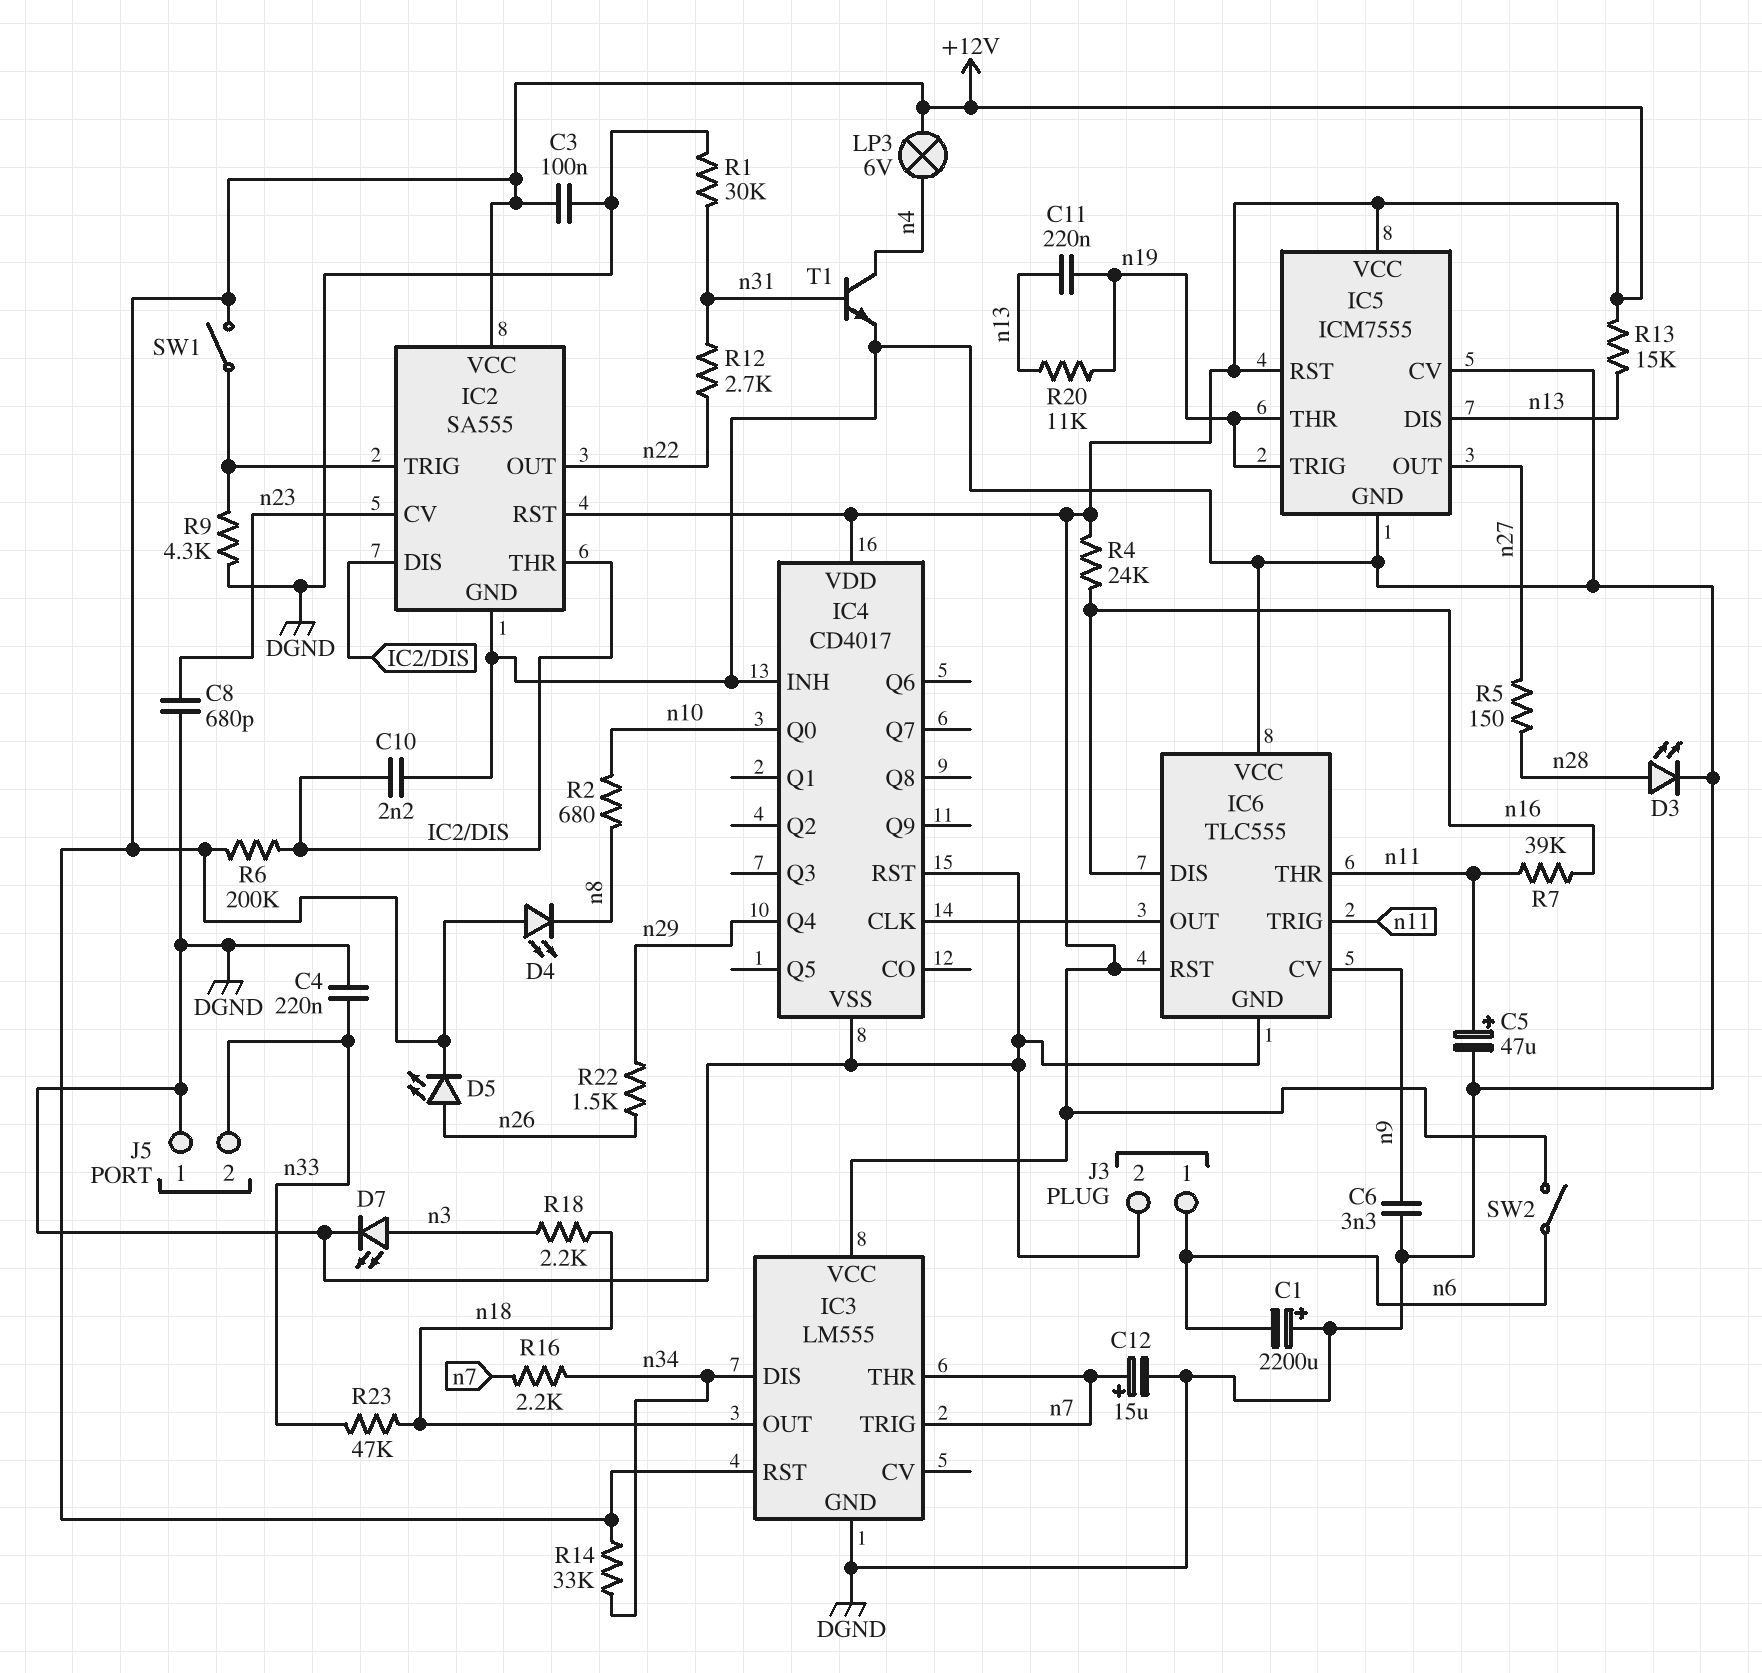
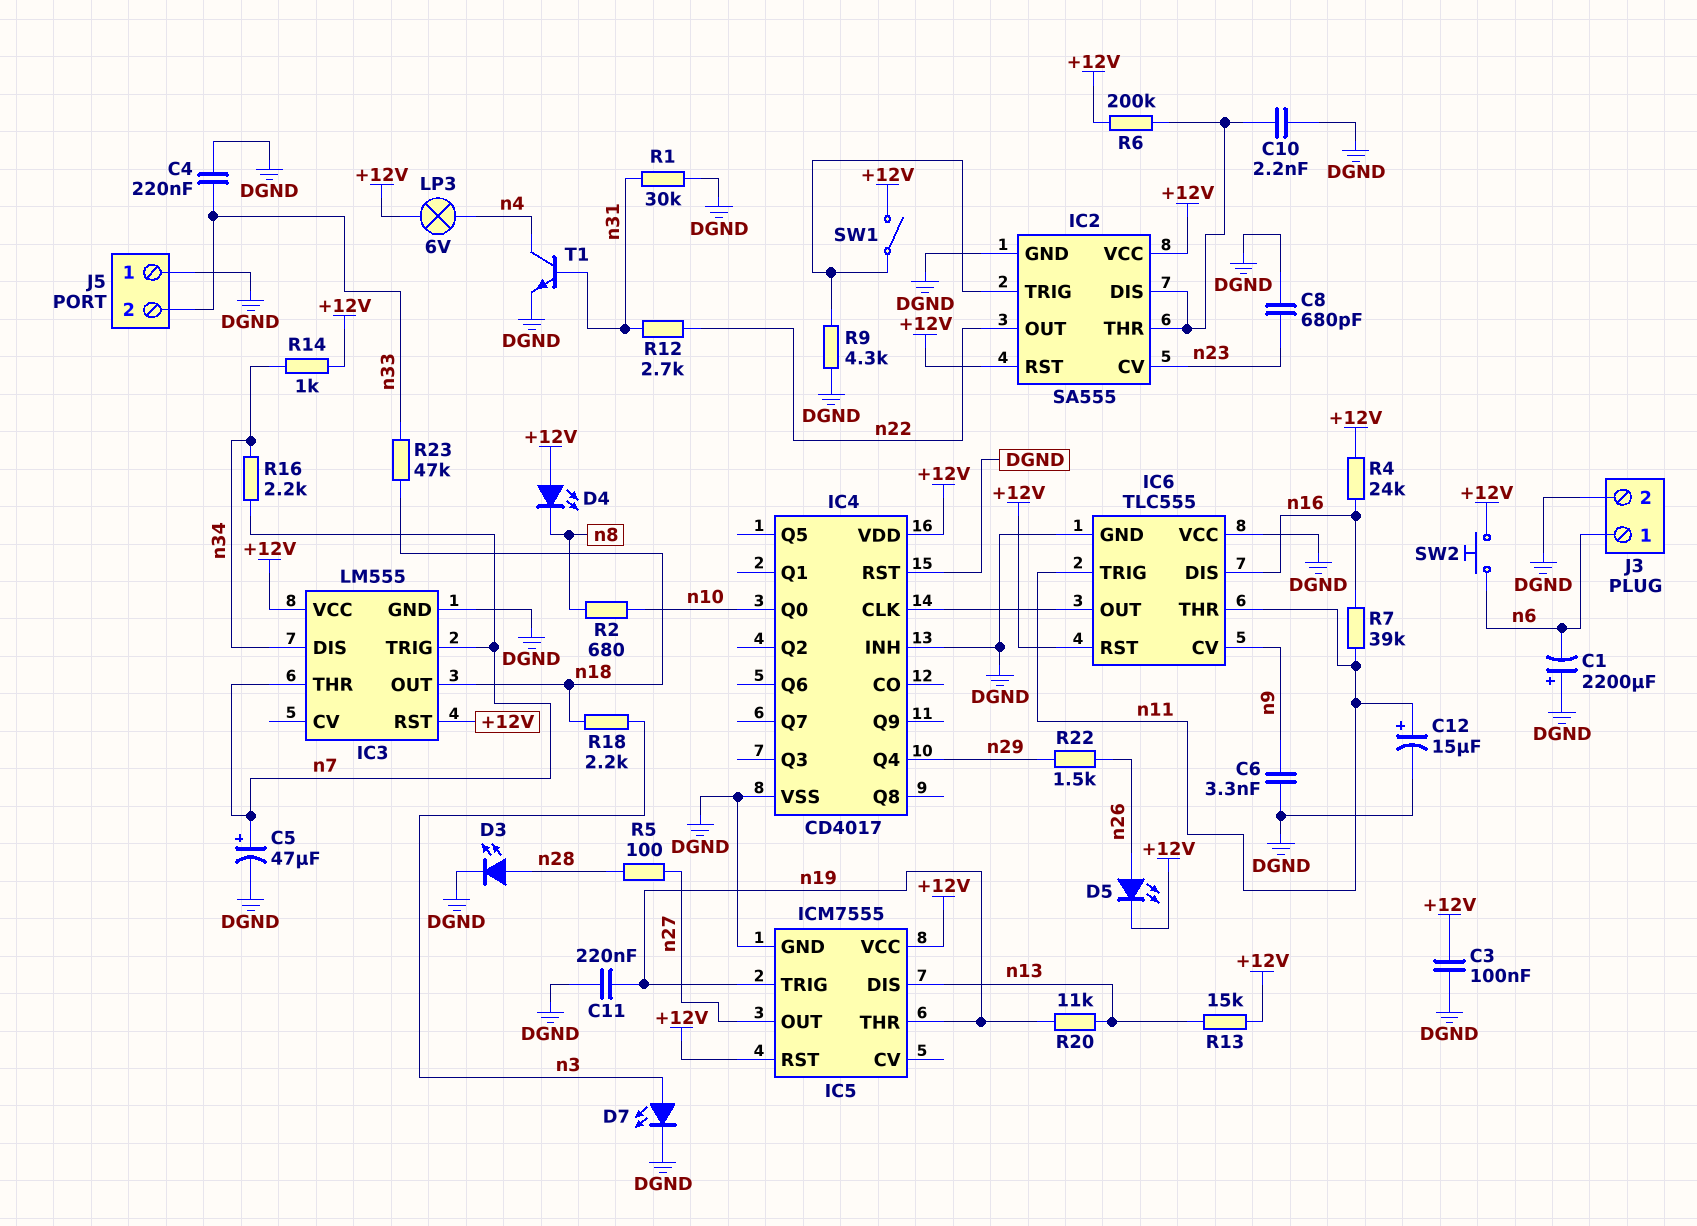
C5: 47uF (plus n11, minus DGND) -> 47uF (plus n7, minus DGND)
C11: 220nF (n13, n19) -> 220nF (DGND, n19)
C12: 15uF (plus n7, minus DGND) -> 15uF (plus n11, minus DGND)
IC5 pin CV: DGND -> none
R5: 150 (n27, n28) -> 100 (n27, n28)
R14: 33k (+12V, n34) -> 1k (+12V, n34)
SW2: switch (+12V, n6) -> button (+12V, n6)

